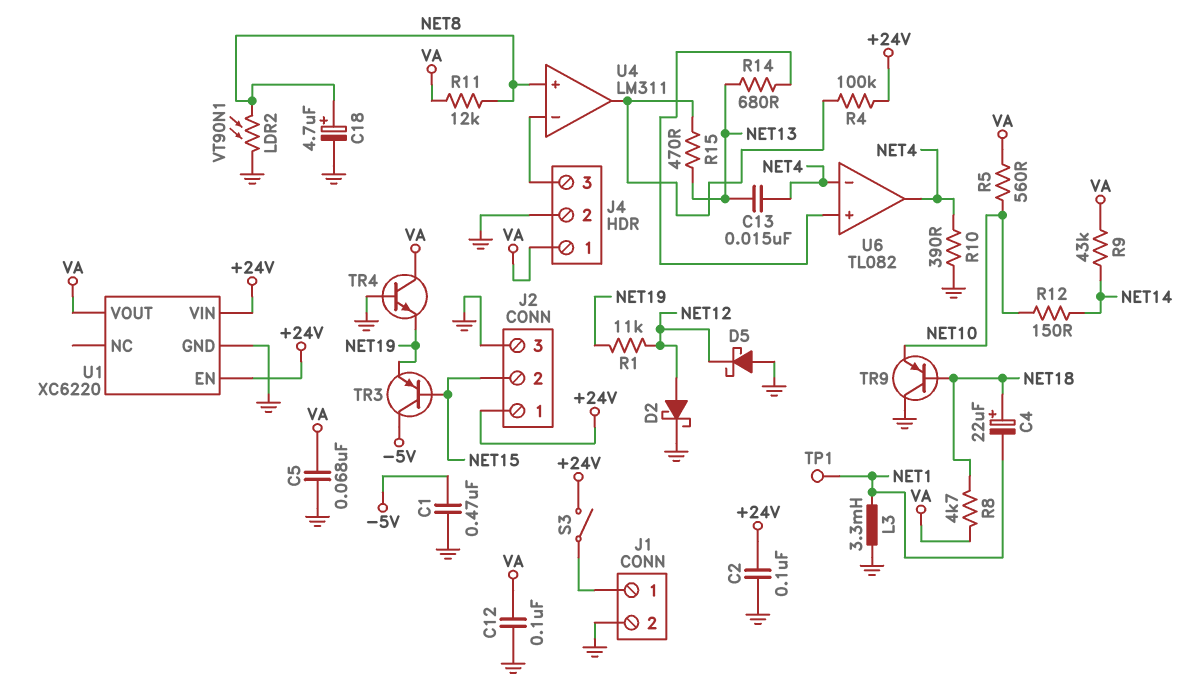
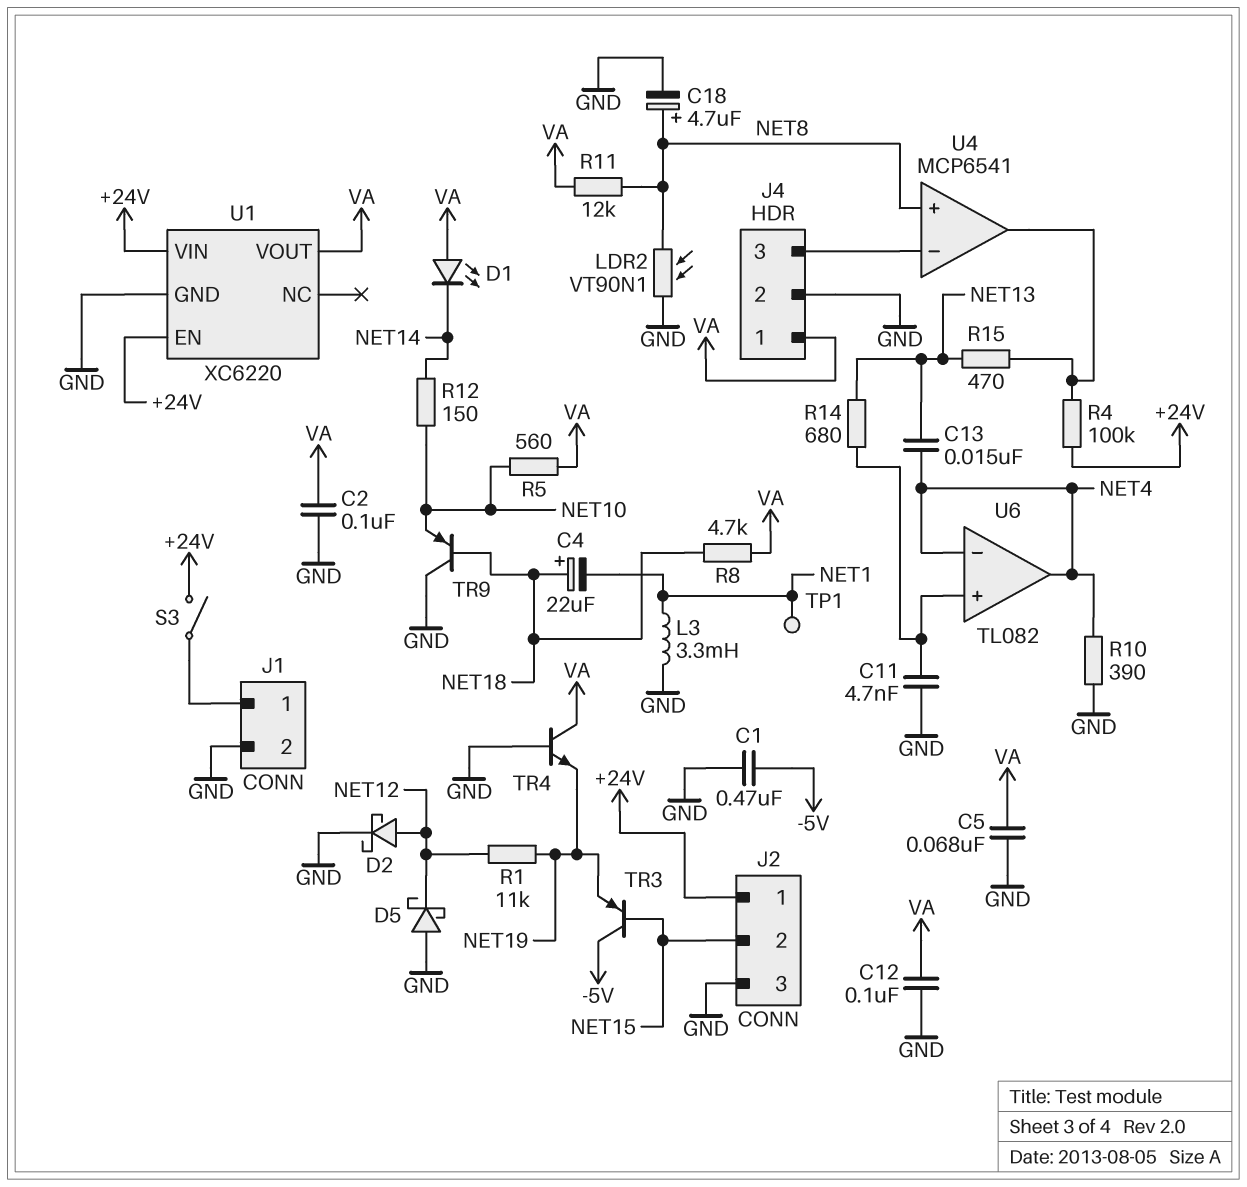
C2: 100nF (+24V, GND) -> 100nF (GND, VA)
C11: none -> 4.7nF (GND, U6/in+)
D1: none -> LED (A VA, K NET14)
R9: 43k (NET14, VA) -> none
U4: LM311 -> MCP6541

